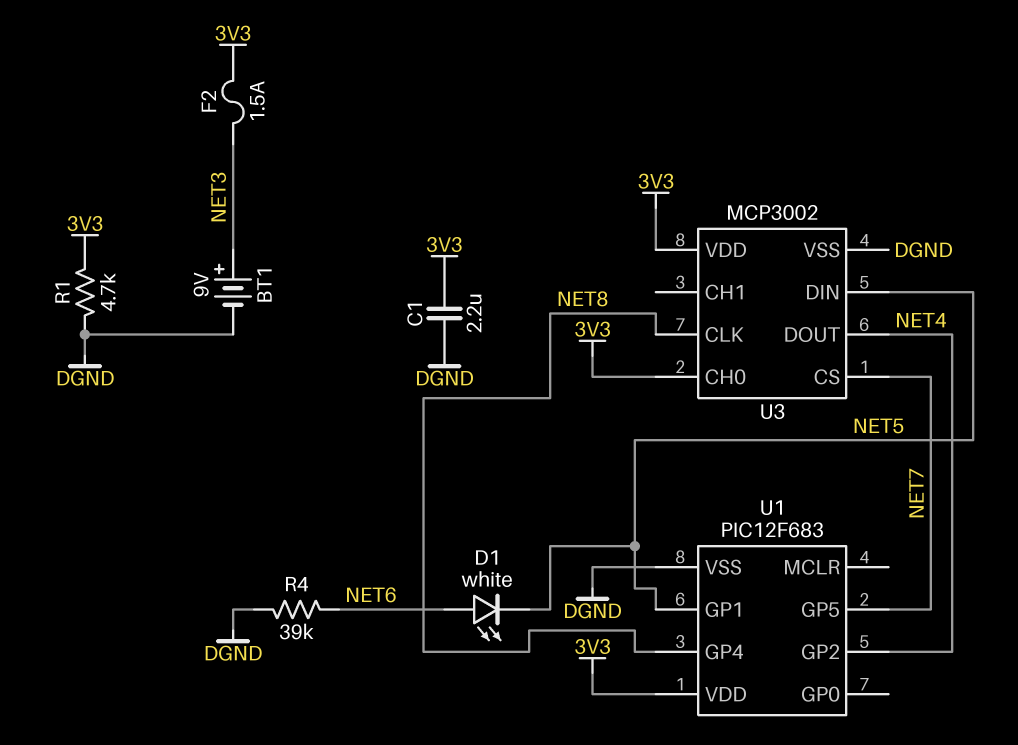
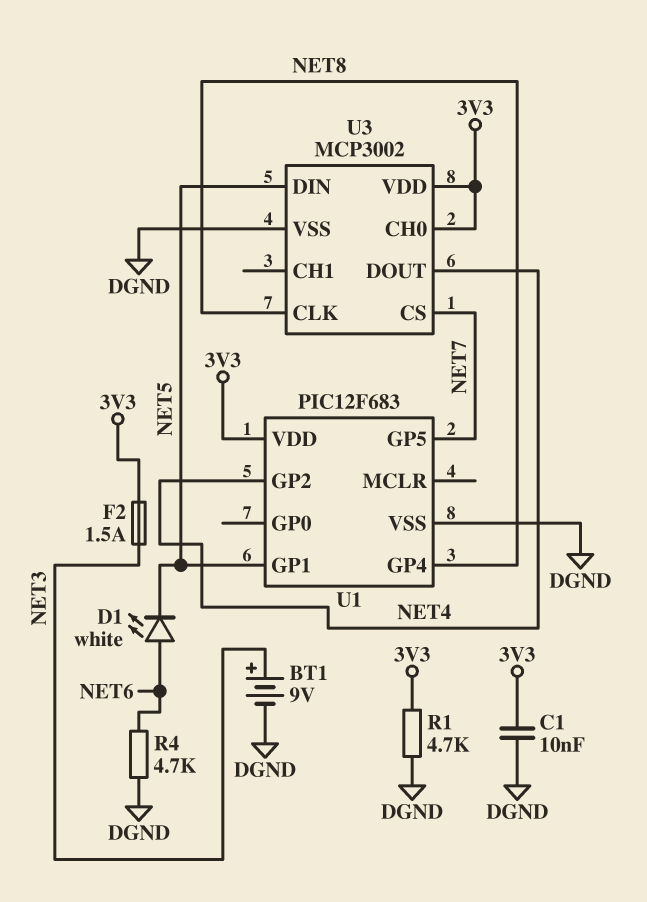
C1: 2.2uF (3V3, DGND) -> 10nF (3V3, DGND)
R4: 39k (DGND, NET6) -> 4.7k (DGND, NET6)

